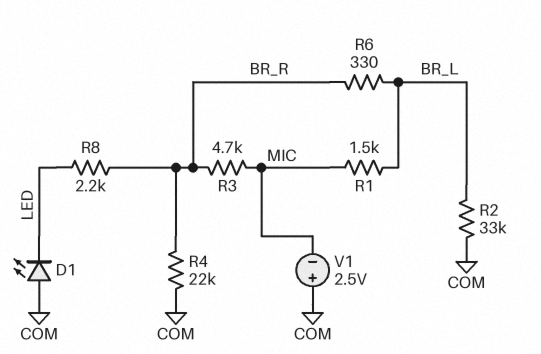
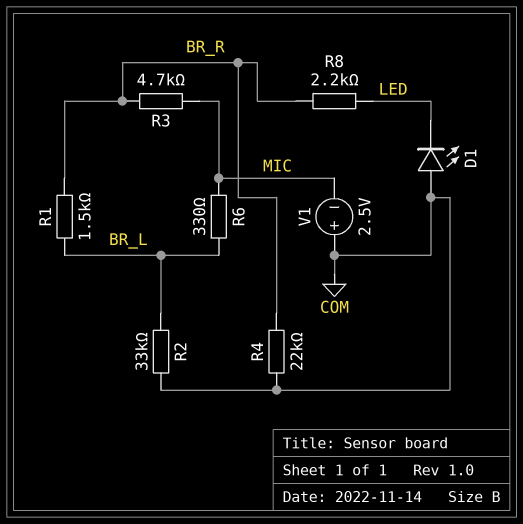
R1: 1.5k (BR_L, MIC) -> 1.5k (BR_L, BR_R)
R6: 330 (BR_L, BR_R) -> 330 (BR_L, MIC)

